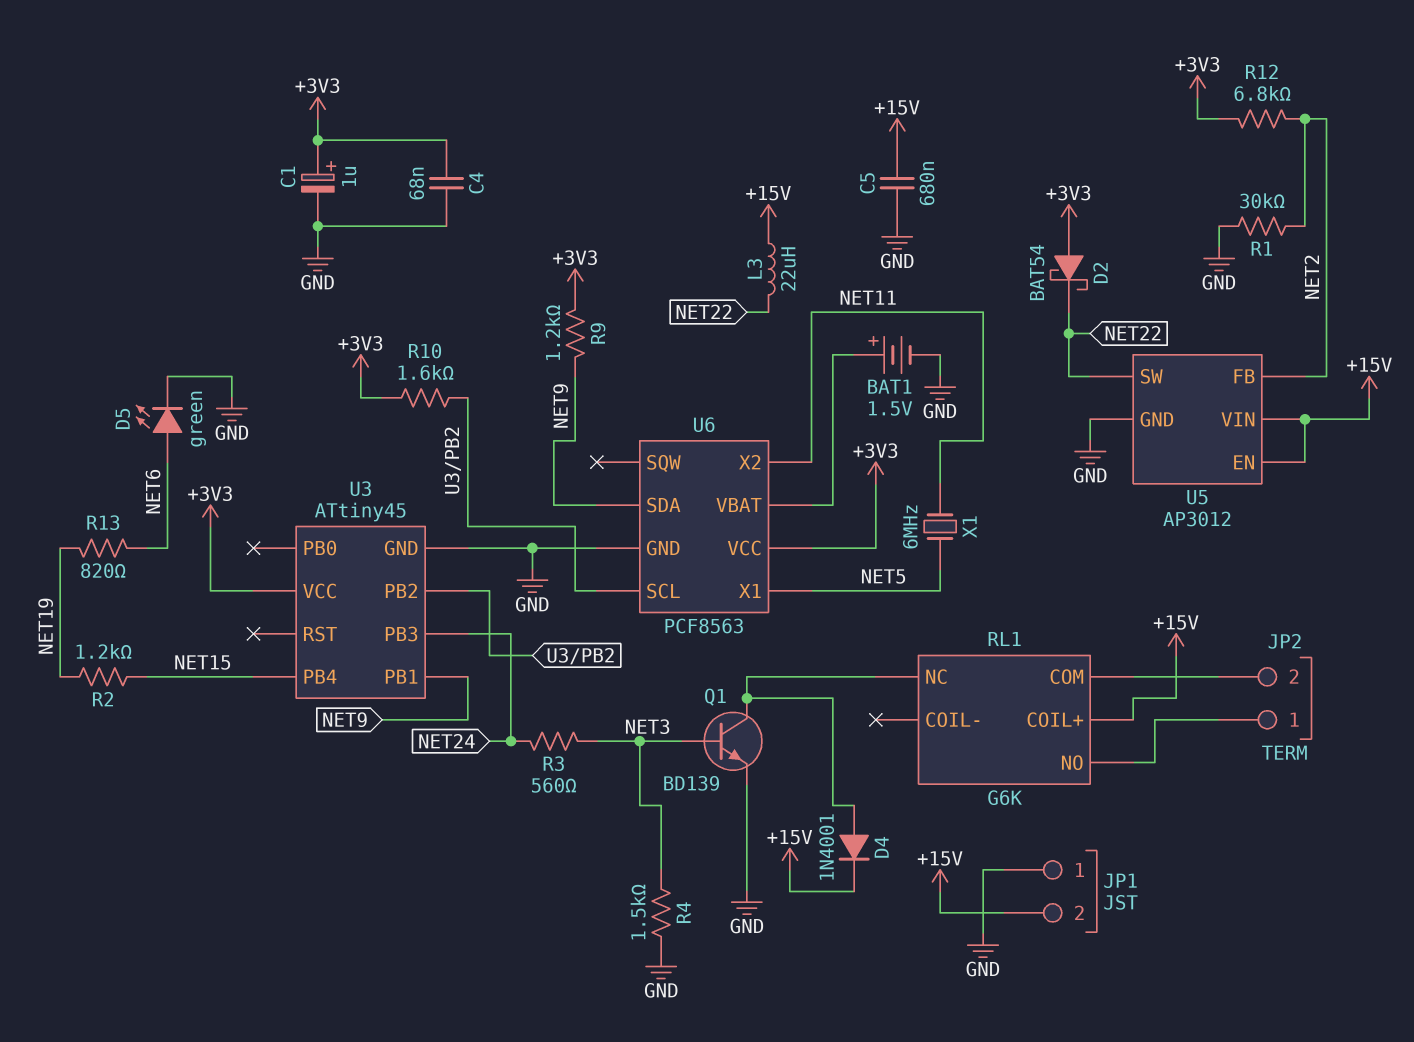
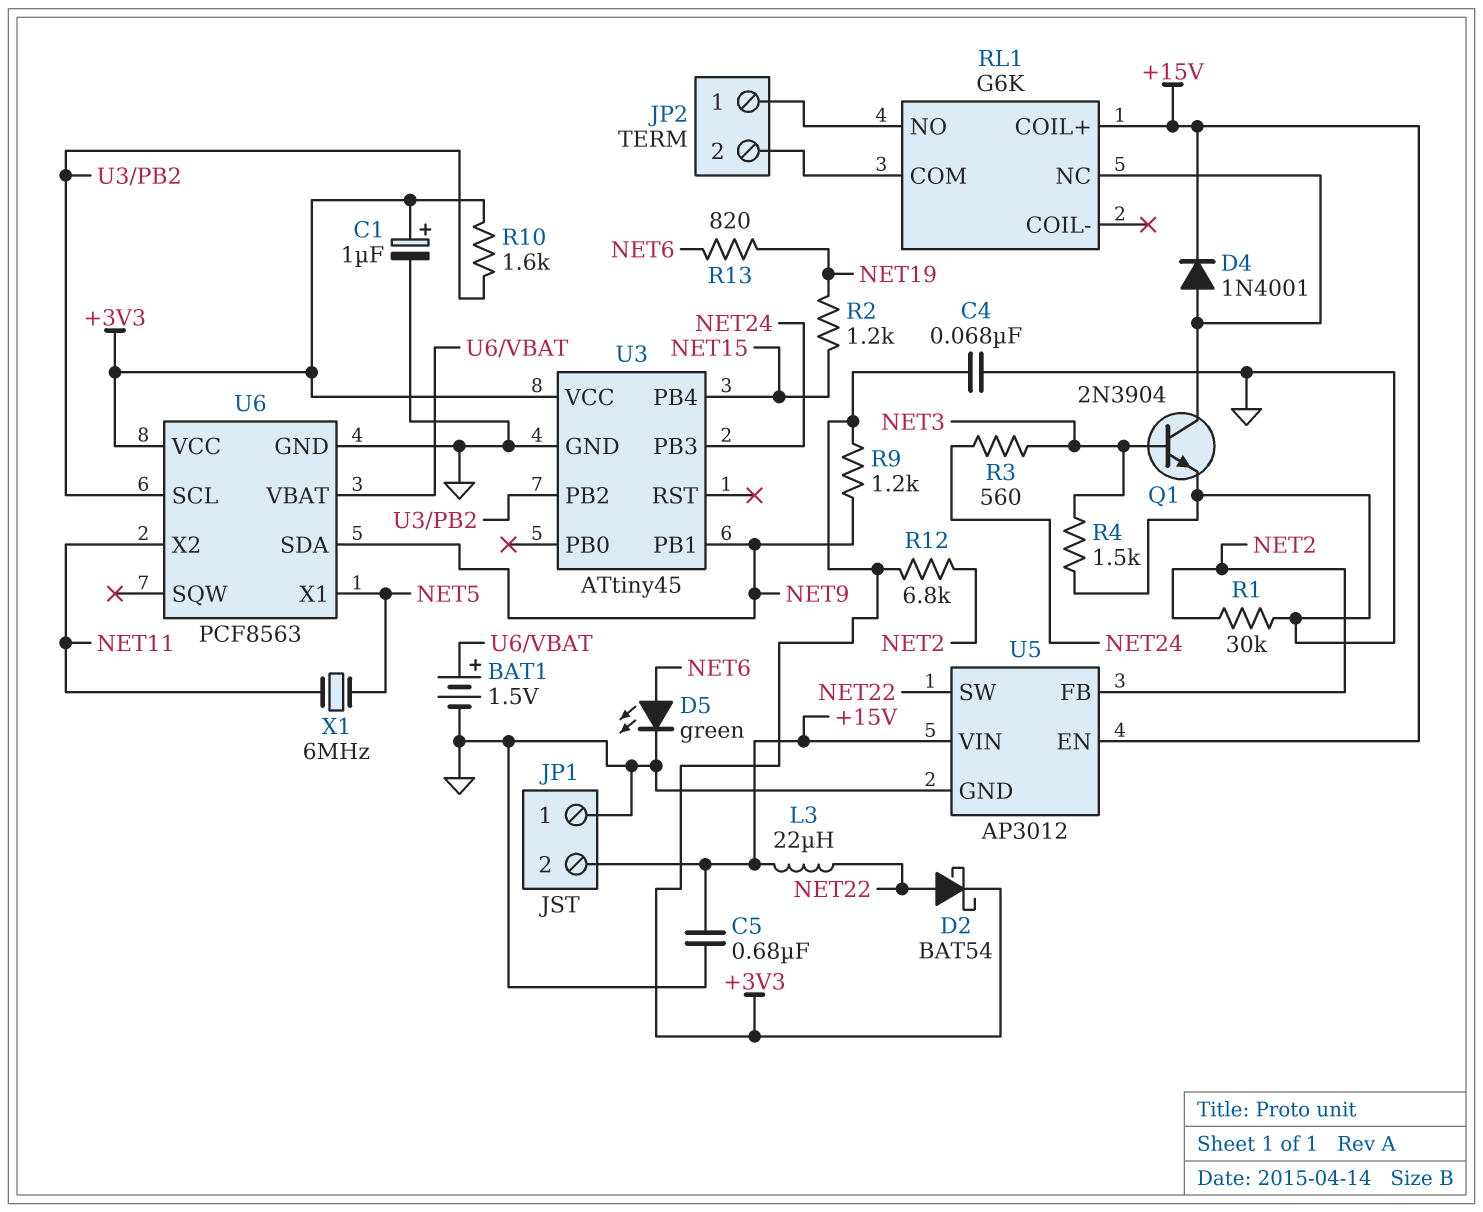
D2: schottky BAT54 (A +3V3, K NET22) -> schottky BAT54 (A NET22, K +3V3)
Q1: NPN BD139 (B NET3, C RL1/NC, E GND) -> NPN 2N3904 (B NET3, C RL1/NC, E GND)

